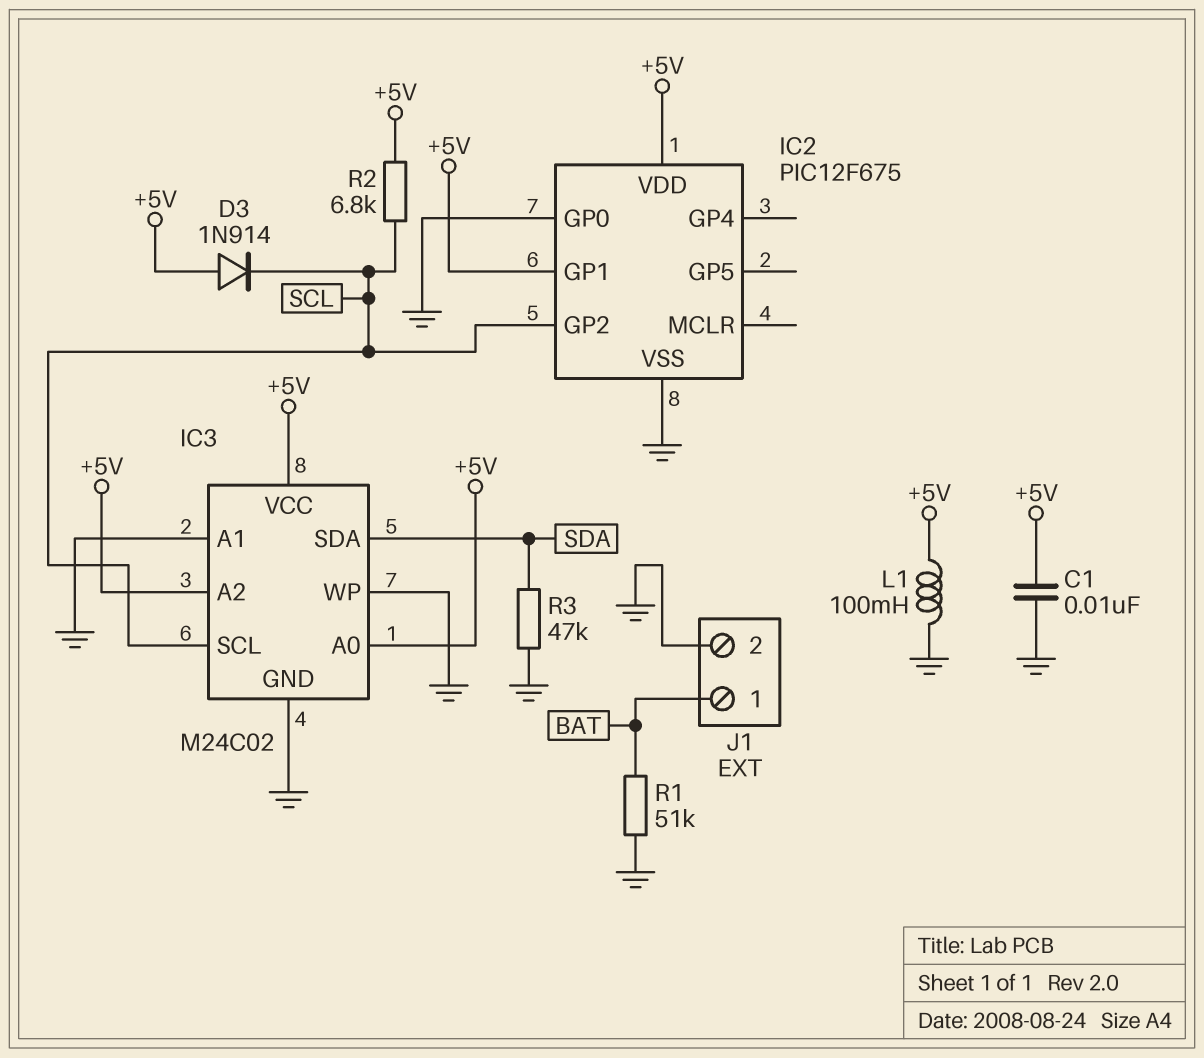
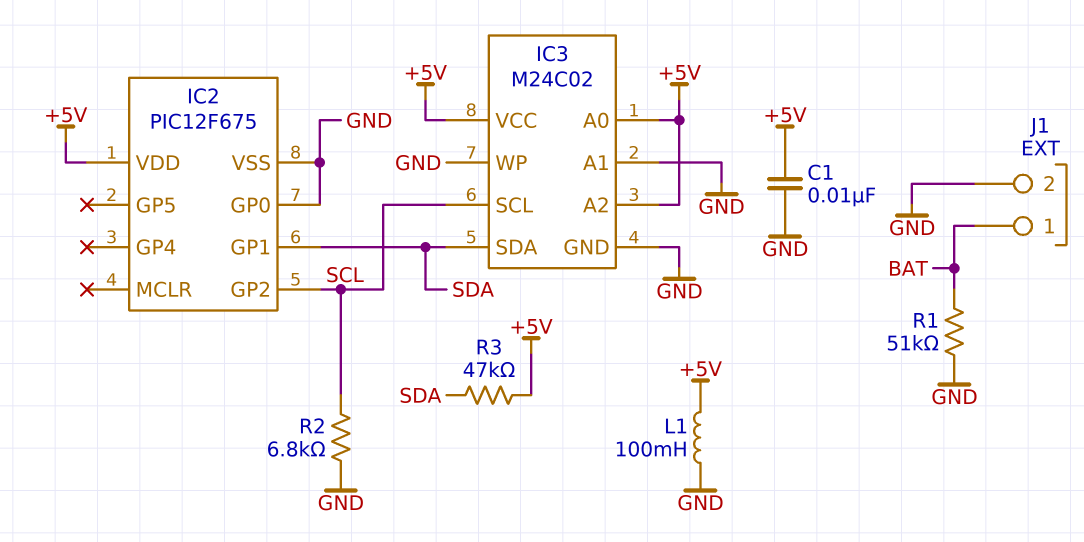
D3: diode 1N914 (A +5V, K SCL) -> none
IC2 pin GP1: +5V -> SDA
R2: 6.8k (+5V, SCL) -> 6.8k (GND, SCL)
R3: 47k (GND, SDA) -> 47k (+5V, SDA)

